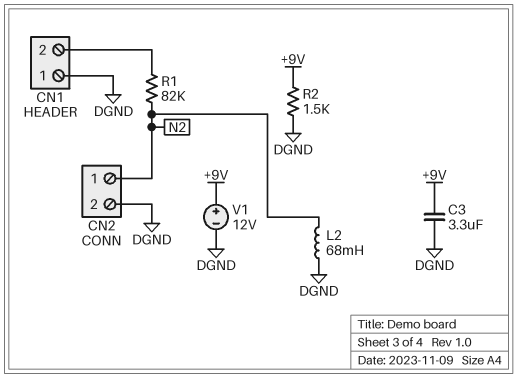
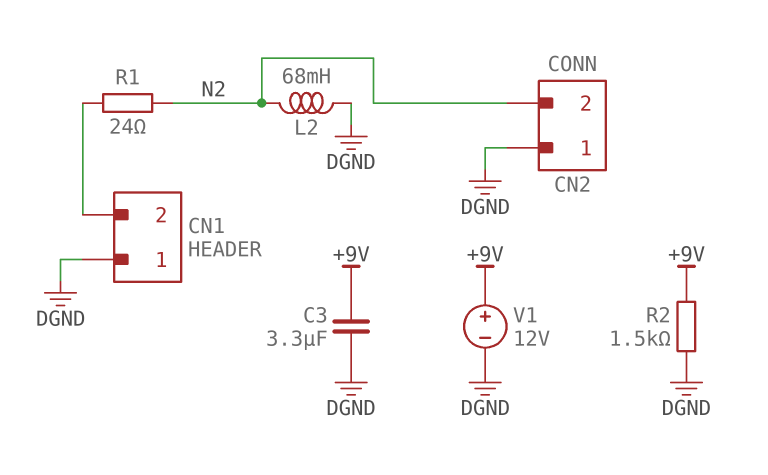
CN2 pin 1: N2 -> DGND
CN2 pin 2: DGND -> N2
R1: 82k (CN1/2, N2) -> 24 (CN1/2, N2)

